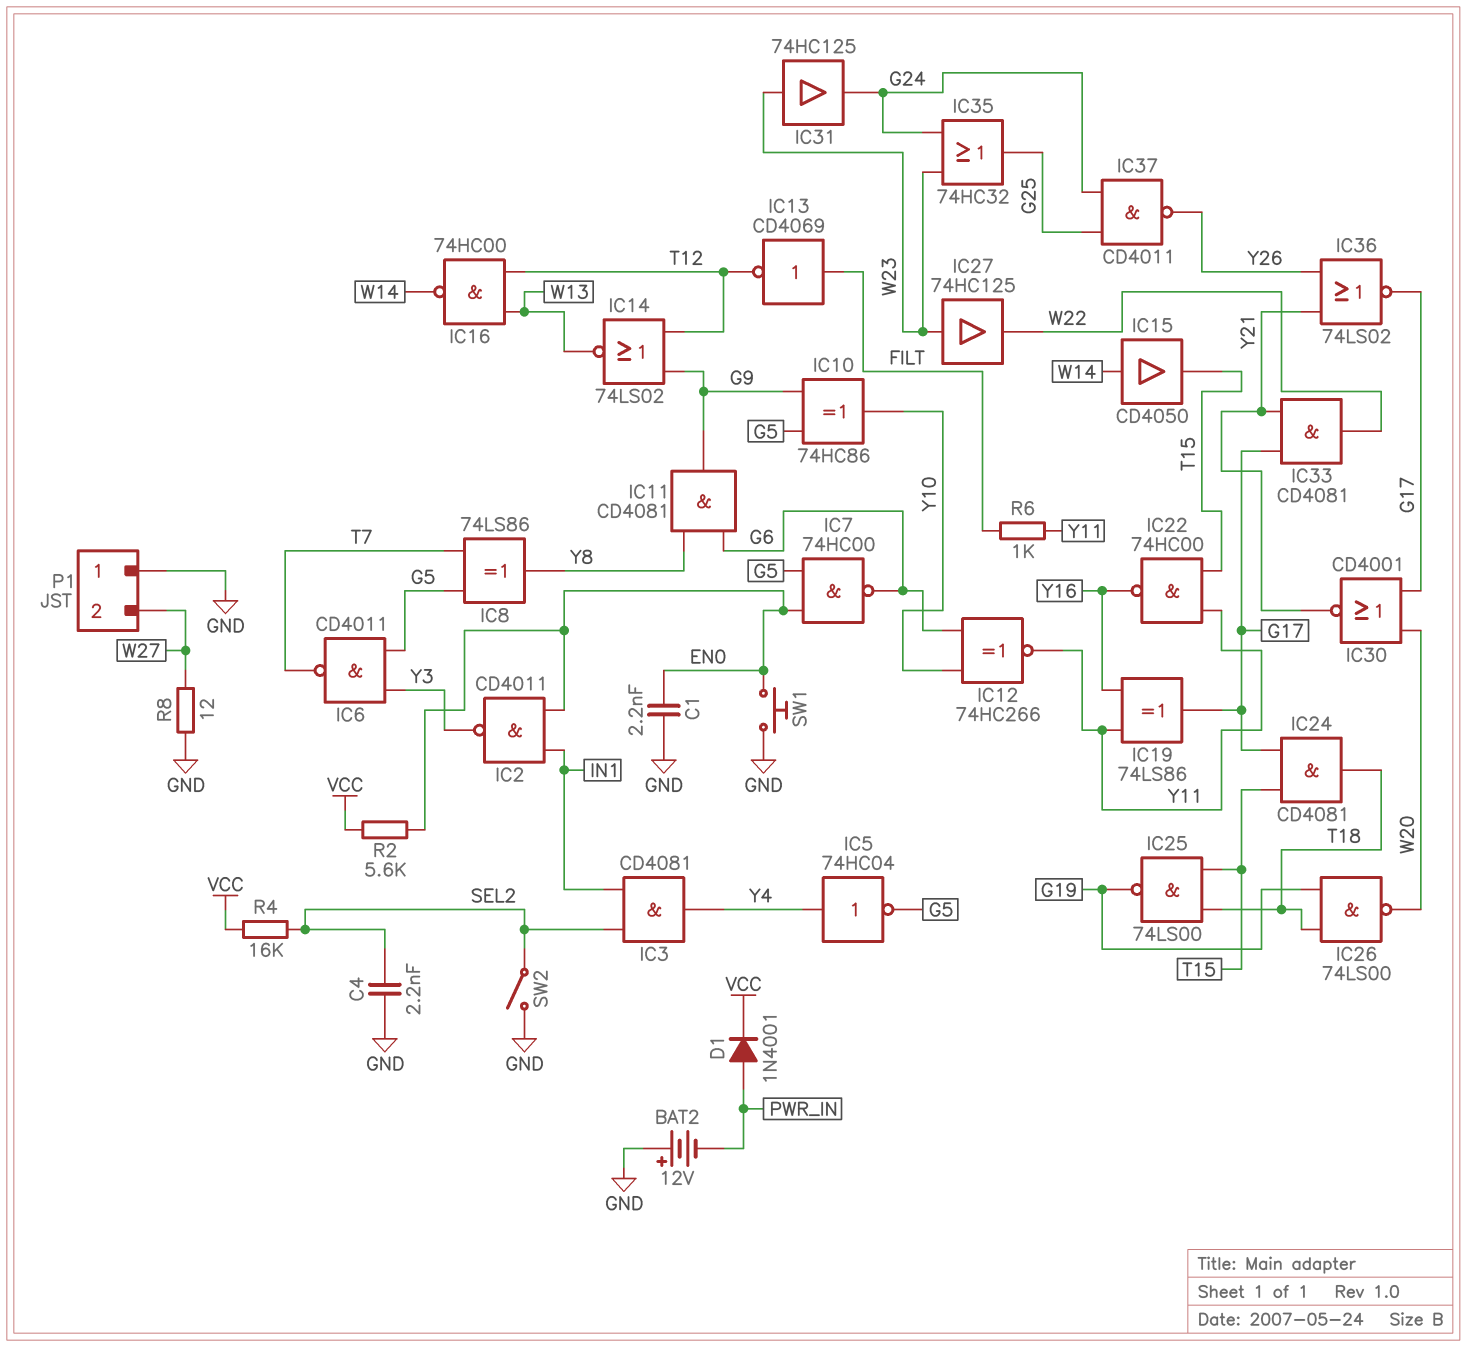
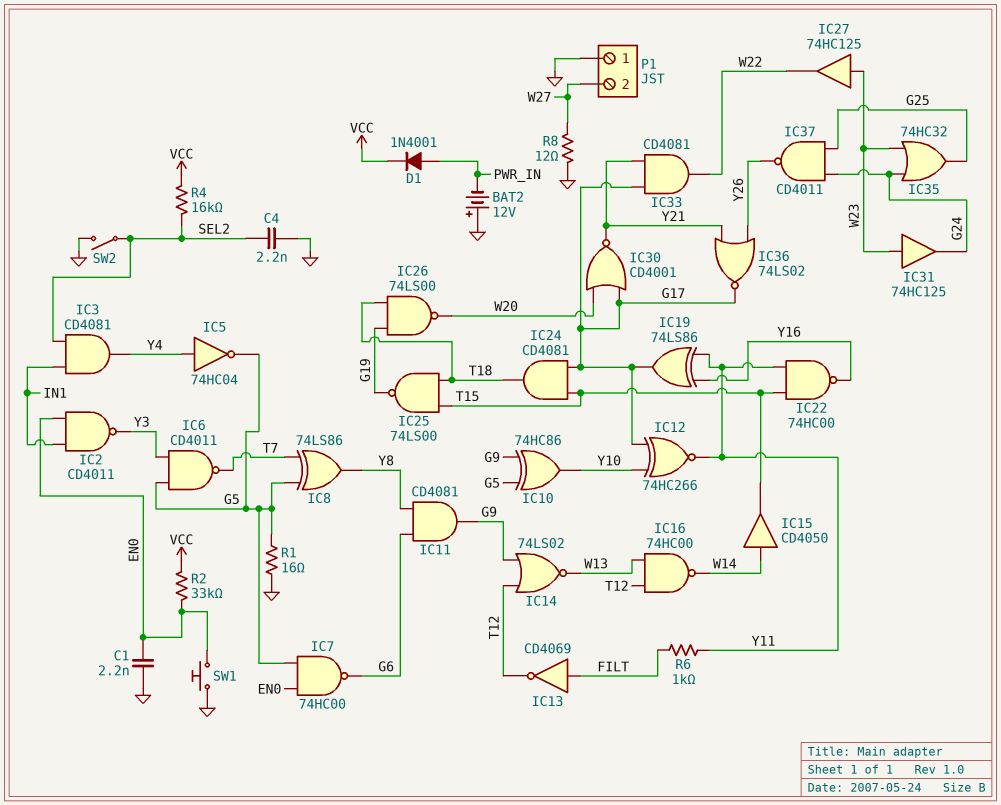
IC12: XNOR 74HC266 (in G6, in Y10, out Y11) -> XNOR 74HC266 (in G17, in Y10, out Y11)
R1: none -> 16 (G5, GND)
R2: 5.6k (EN0, VCC) -> 33k (EN0, VCC)

